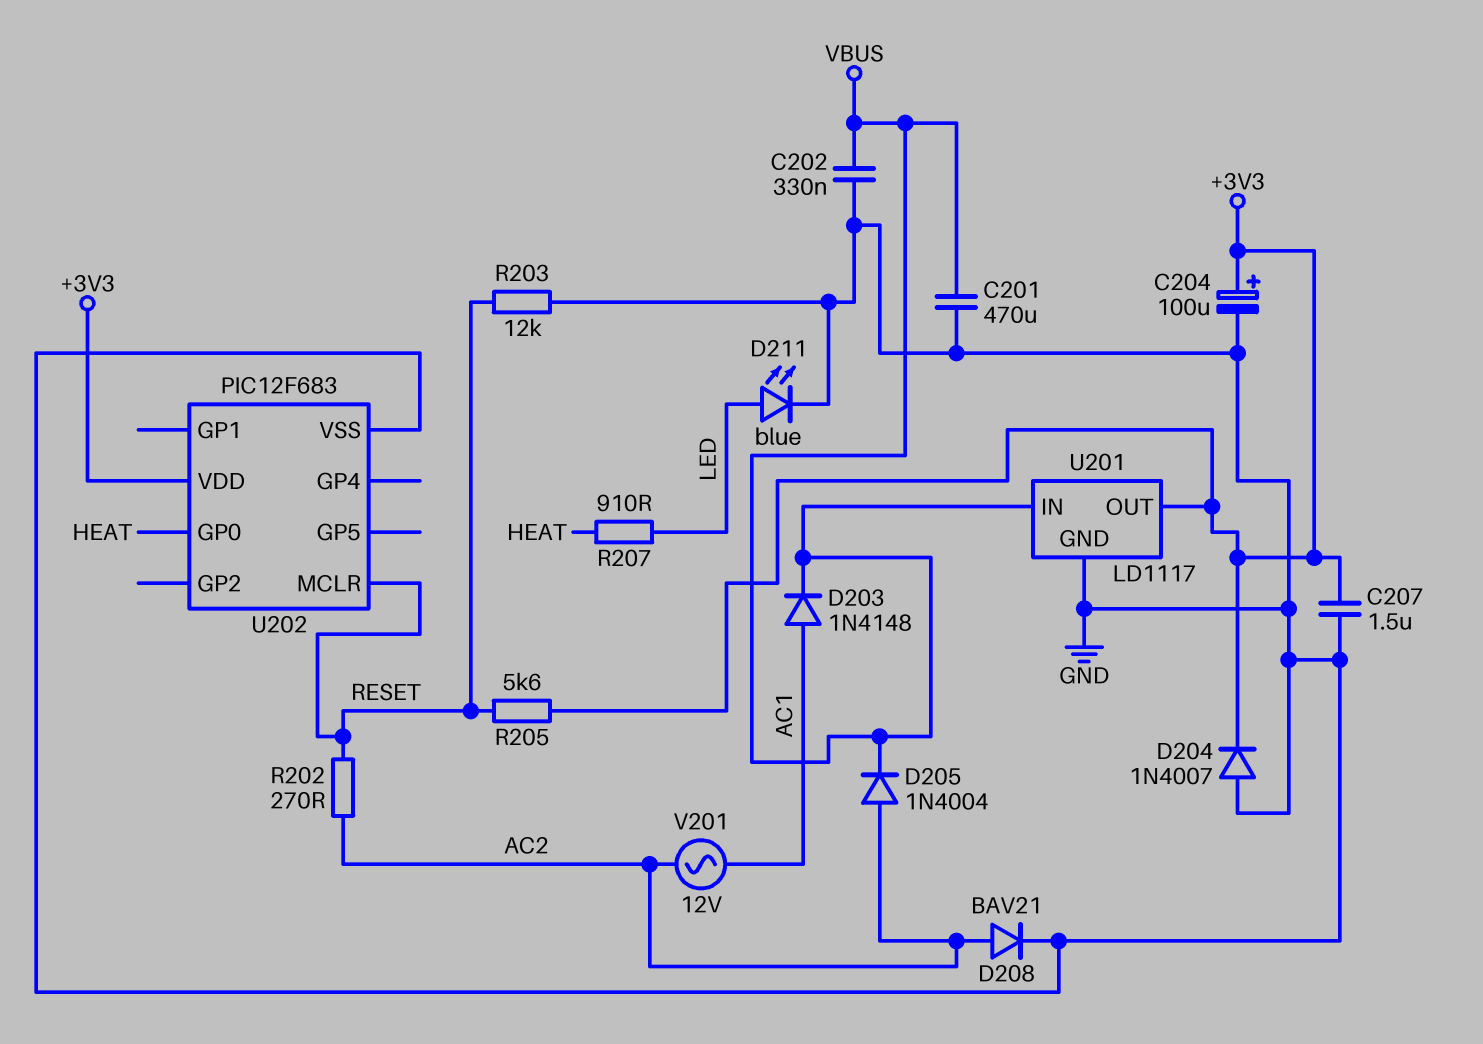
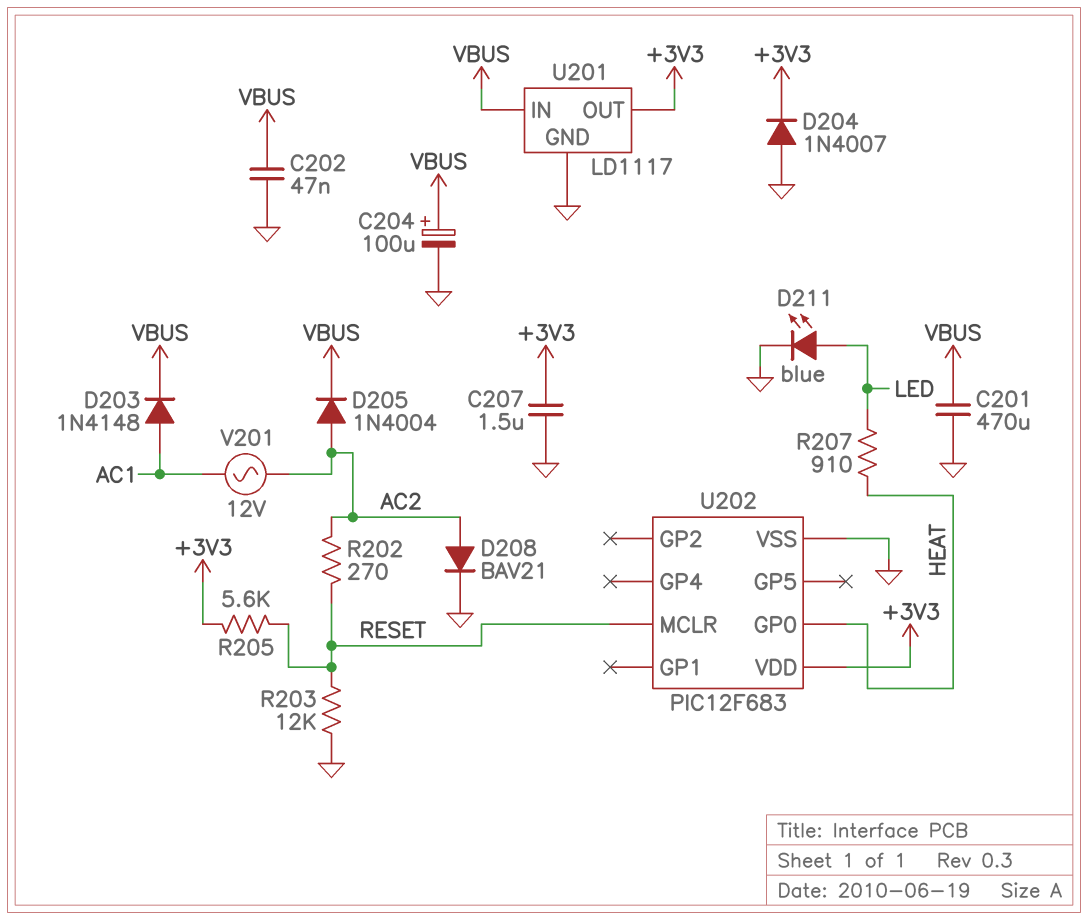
C202: 330nF (GND, VBUS) -> 47nF (GND, VBUS)
C204: 100uF (plus +3V3, minus GND) -> 100uF (plus VBUS, minus GND)

